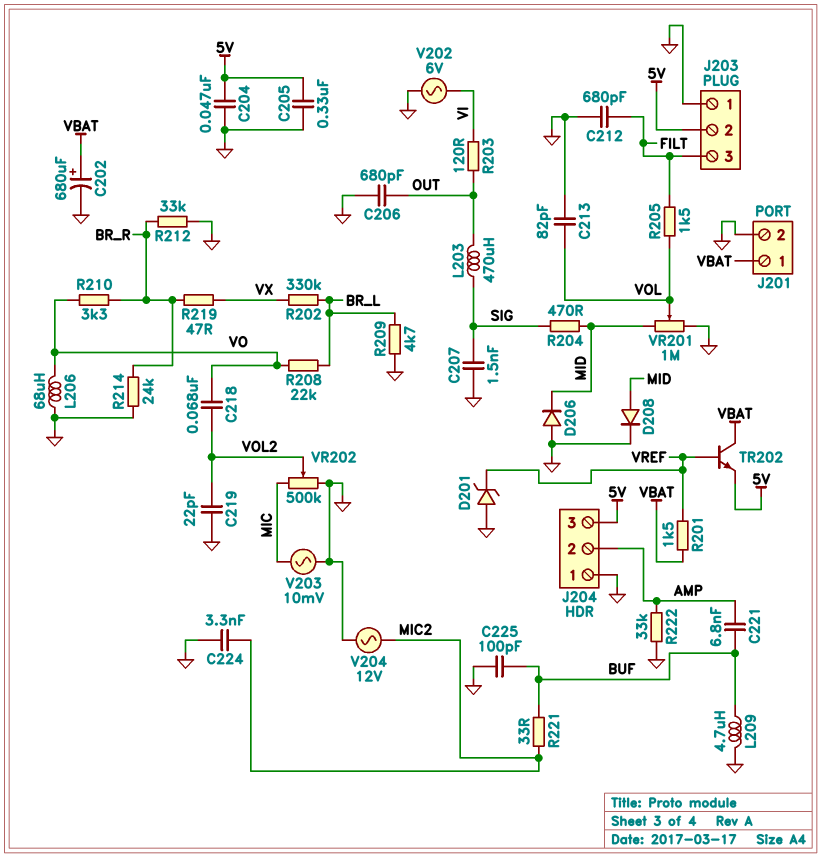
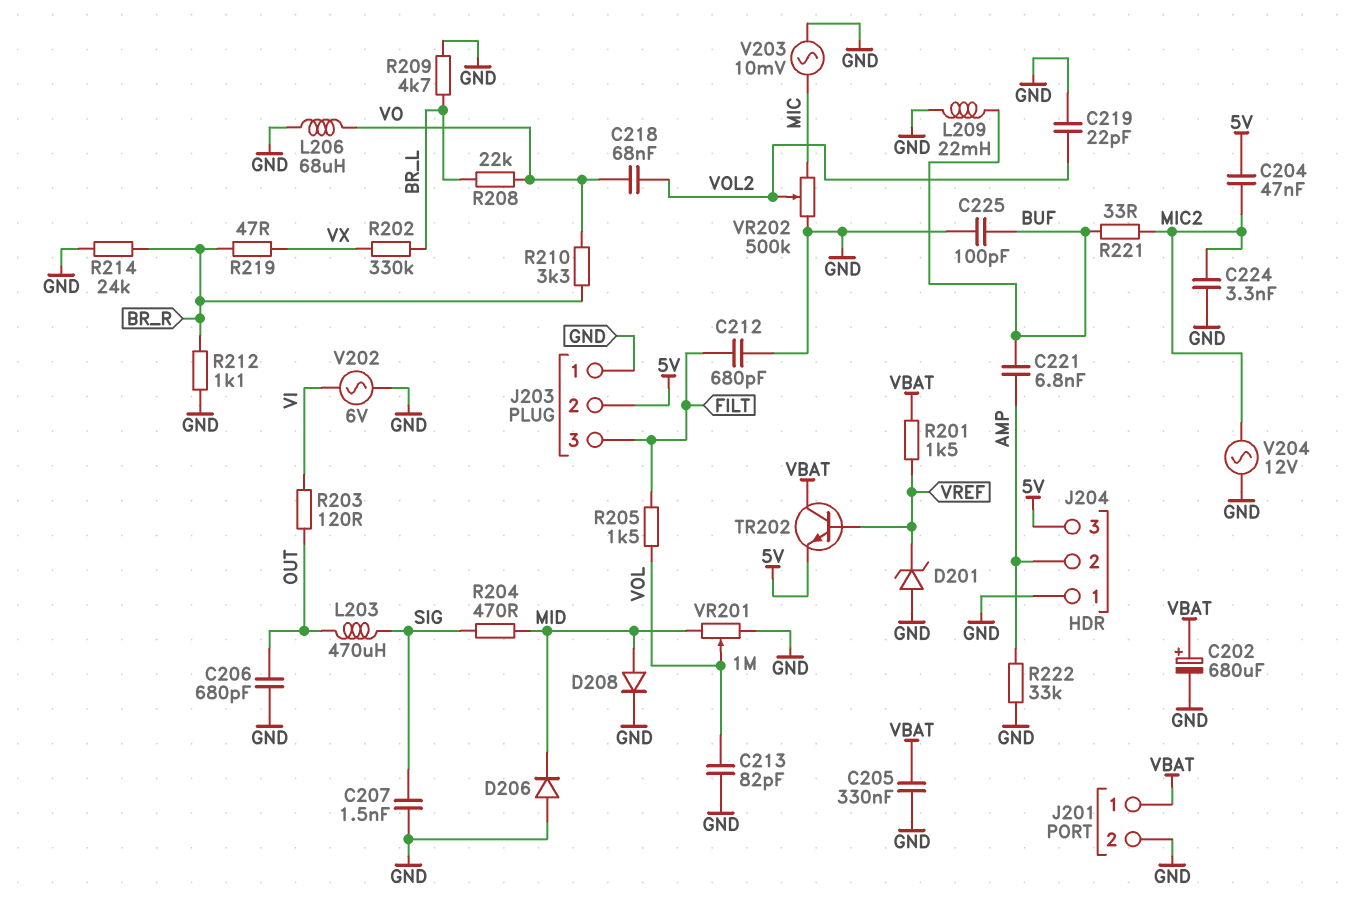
C204: 47nF (5V, GND) -> 47nF (5V, MIC2)
C205: 330nF (5V, GND) -> 330nF (GND, VBAT)
L209: 4.7uH (BUF, GND) -> 22mH (BUF, GND)
R212: 33k (BR_R, GND) -> 1.1k (BR_R, GND)

